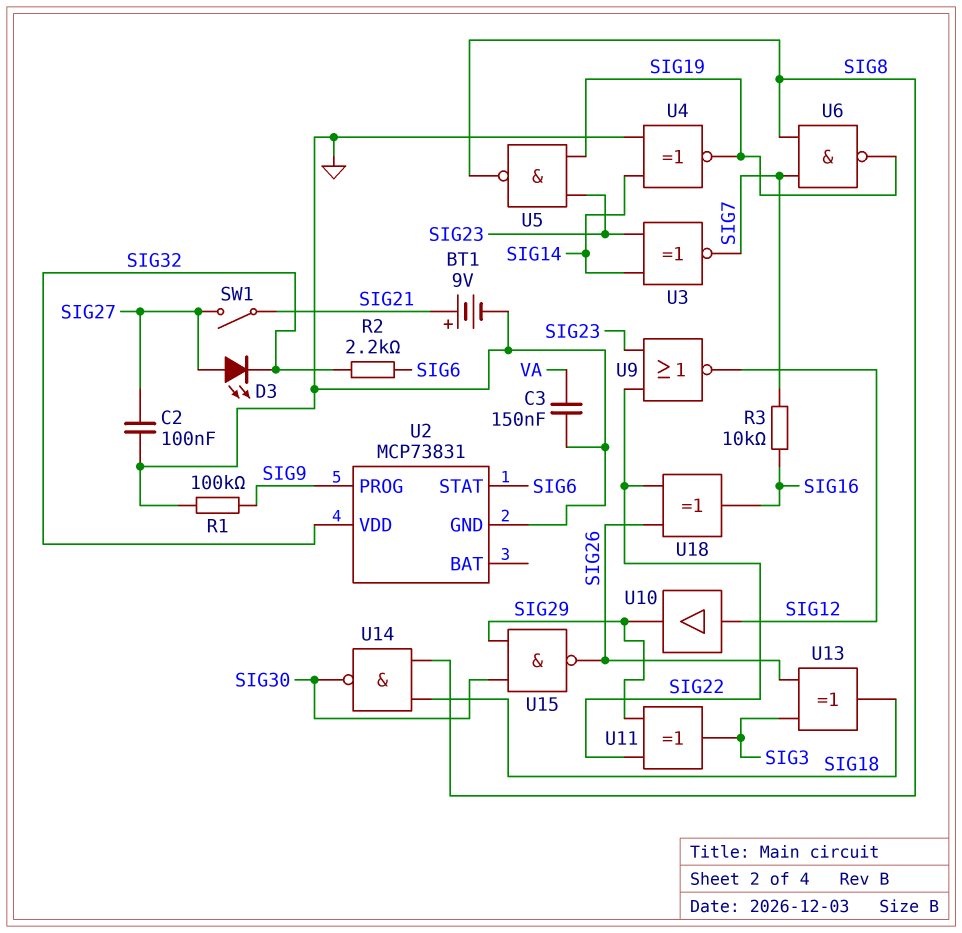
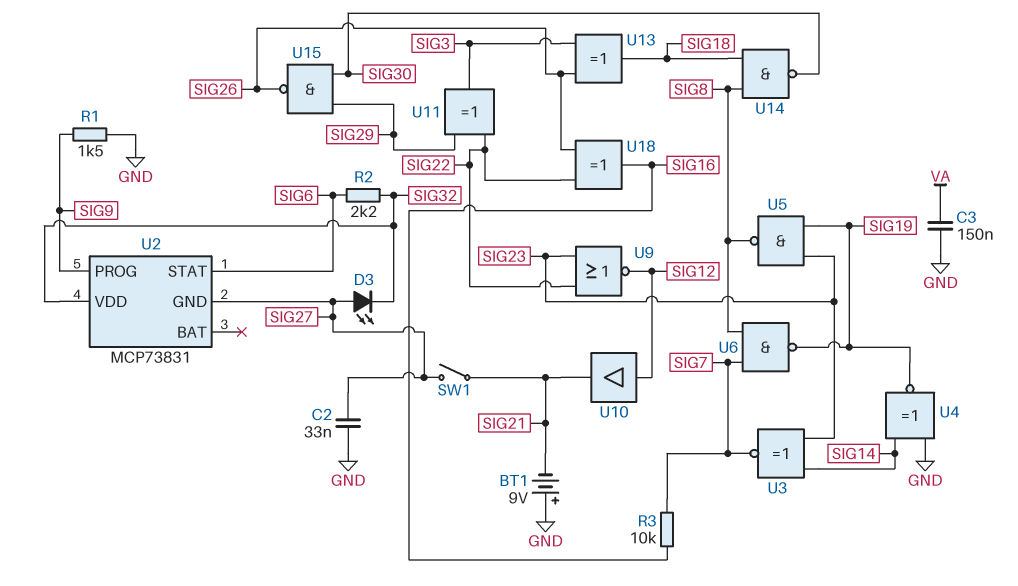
BT1: 9V (plus SIG21, minus GND) -> 9V (plus GND, minus SIG21)
C2: 100nF (GND, SIG27) -> 33nF (GND, SIG27)
R1: 100k (GND, SIG9) -> 1.5k (GND, SIG9)
U2 pin GND: GND -> SIG27
U10: buffer (in SIG12, out SIG29) -> buffer (in SIG12, out SIG21)

